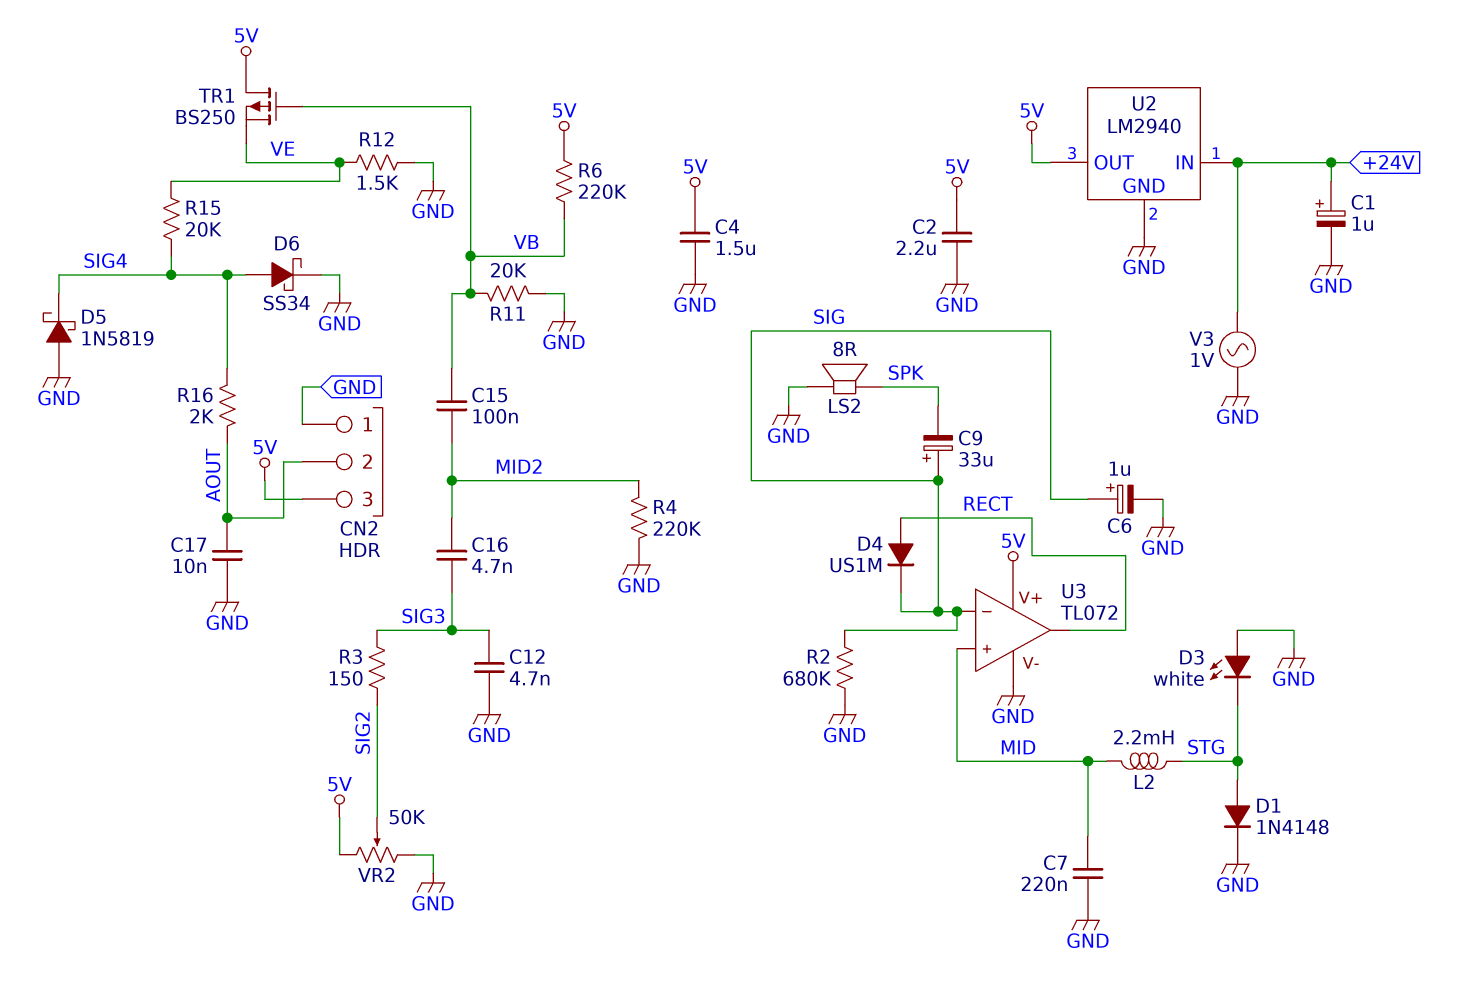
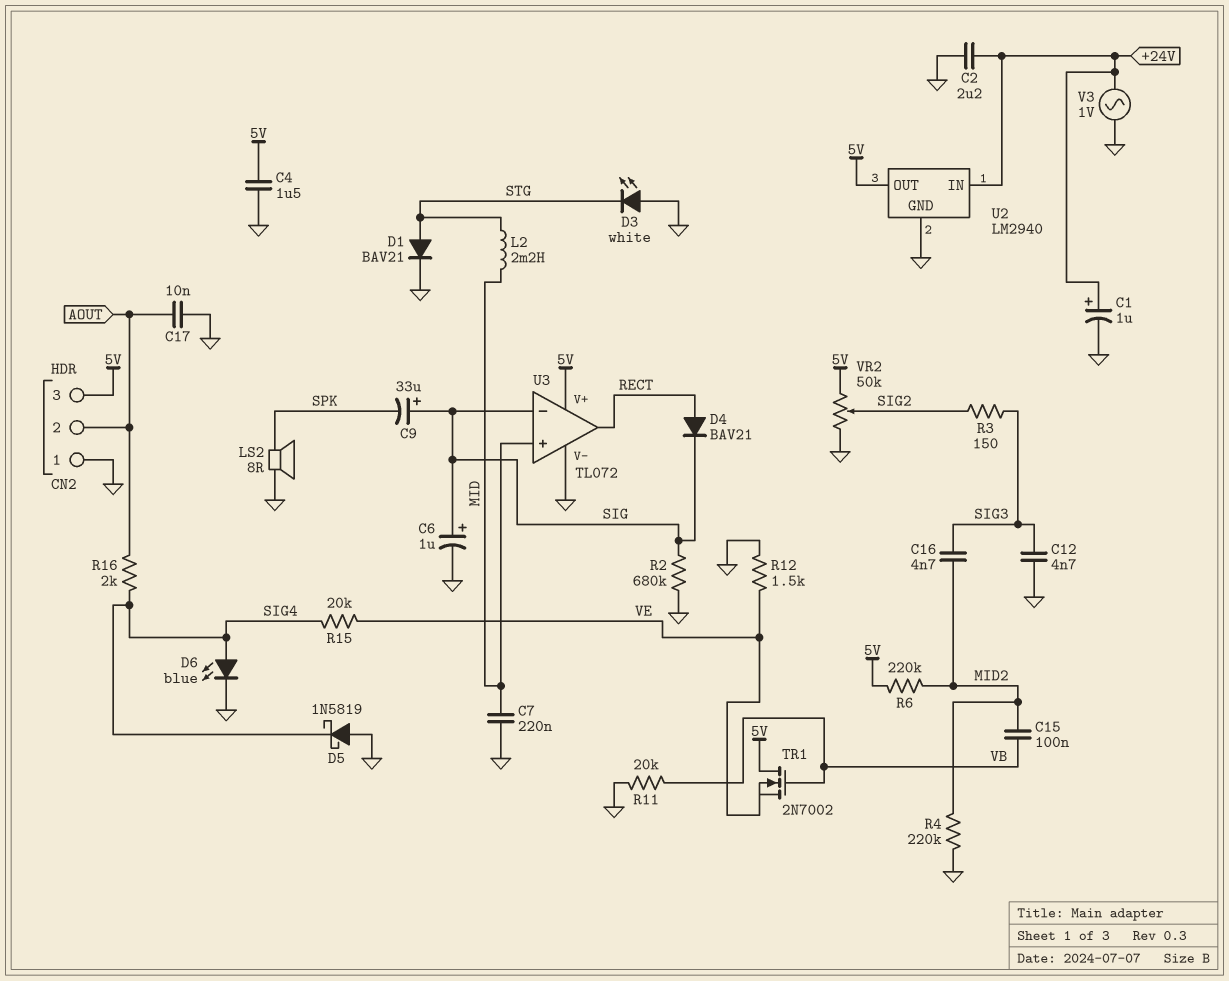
C2: 2.2uF (5V, GND) -> 2.2uF (+24V, GND)
D1: diode 1N4148 (A STG, K GND) -> diode BAV21 (A STG, K GND)
D4: diode US1M (A RECT, K SIG) -> diode BAV21 (A RECT, K SIG)
D6: schottky SS34 (A SIG4, K GND) -> LED blue (A SIG4, K GND)
R6: 220k (5V, VB) -> 220k (5V, MID2)
TR1: PMOS BS250 (G VB, D 5V, S VE) -> NMOS 2N7002 (G VB, D 5V, S VE)

